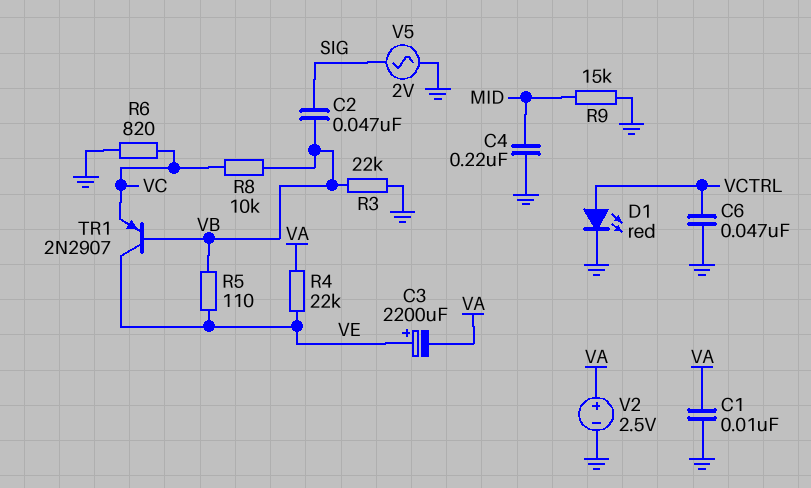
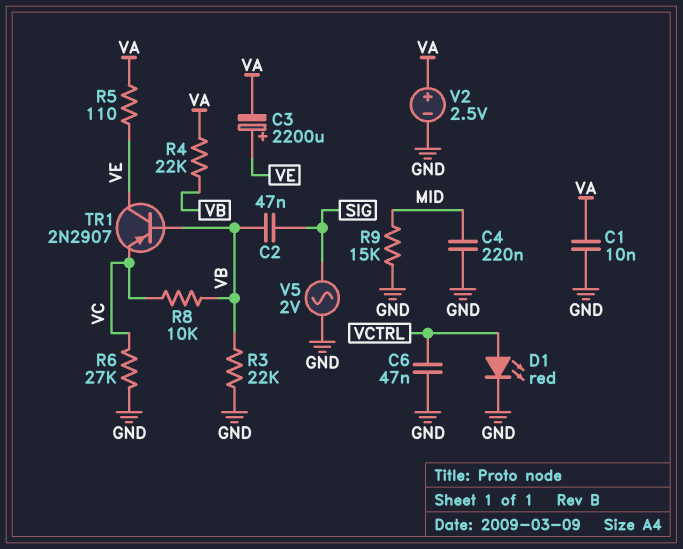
R4: 22k (VA, VE) -> 22k (VA, VB)
R5: 110 (VB, VE) -> 110 (VA, VE)
R6: 820 (GND, VC) -> 27k (GND, VC)

